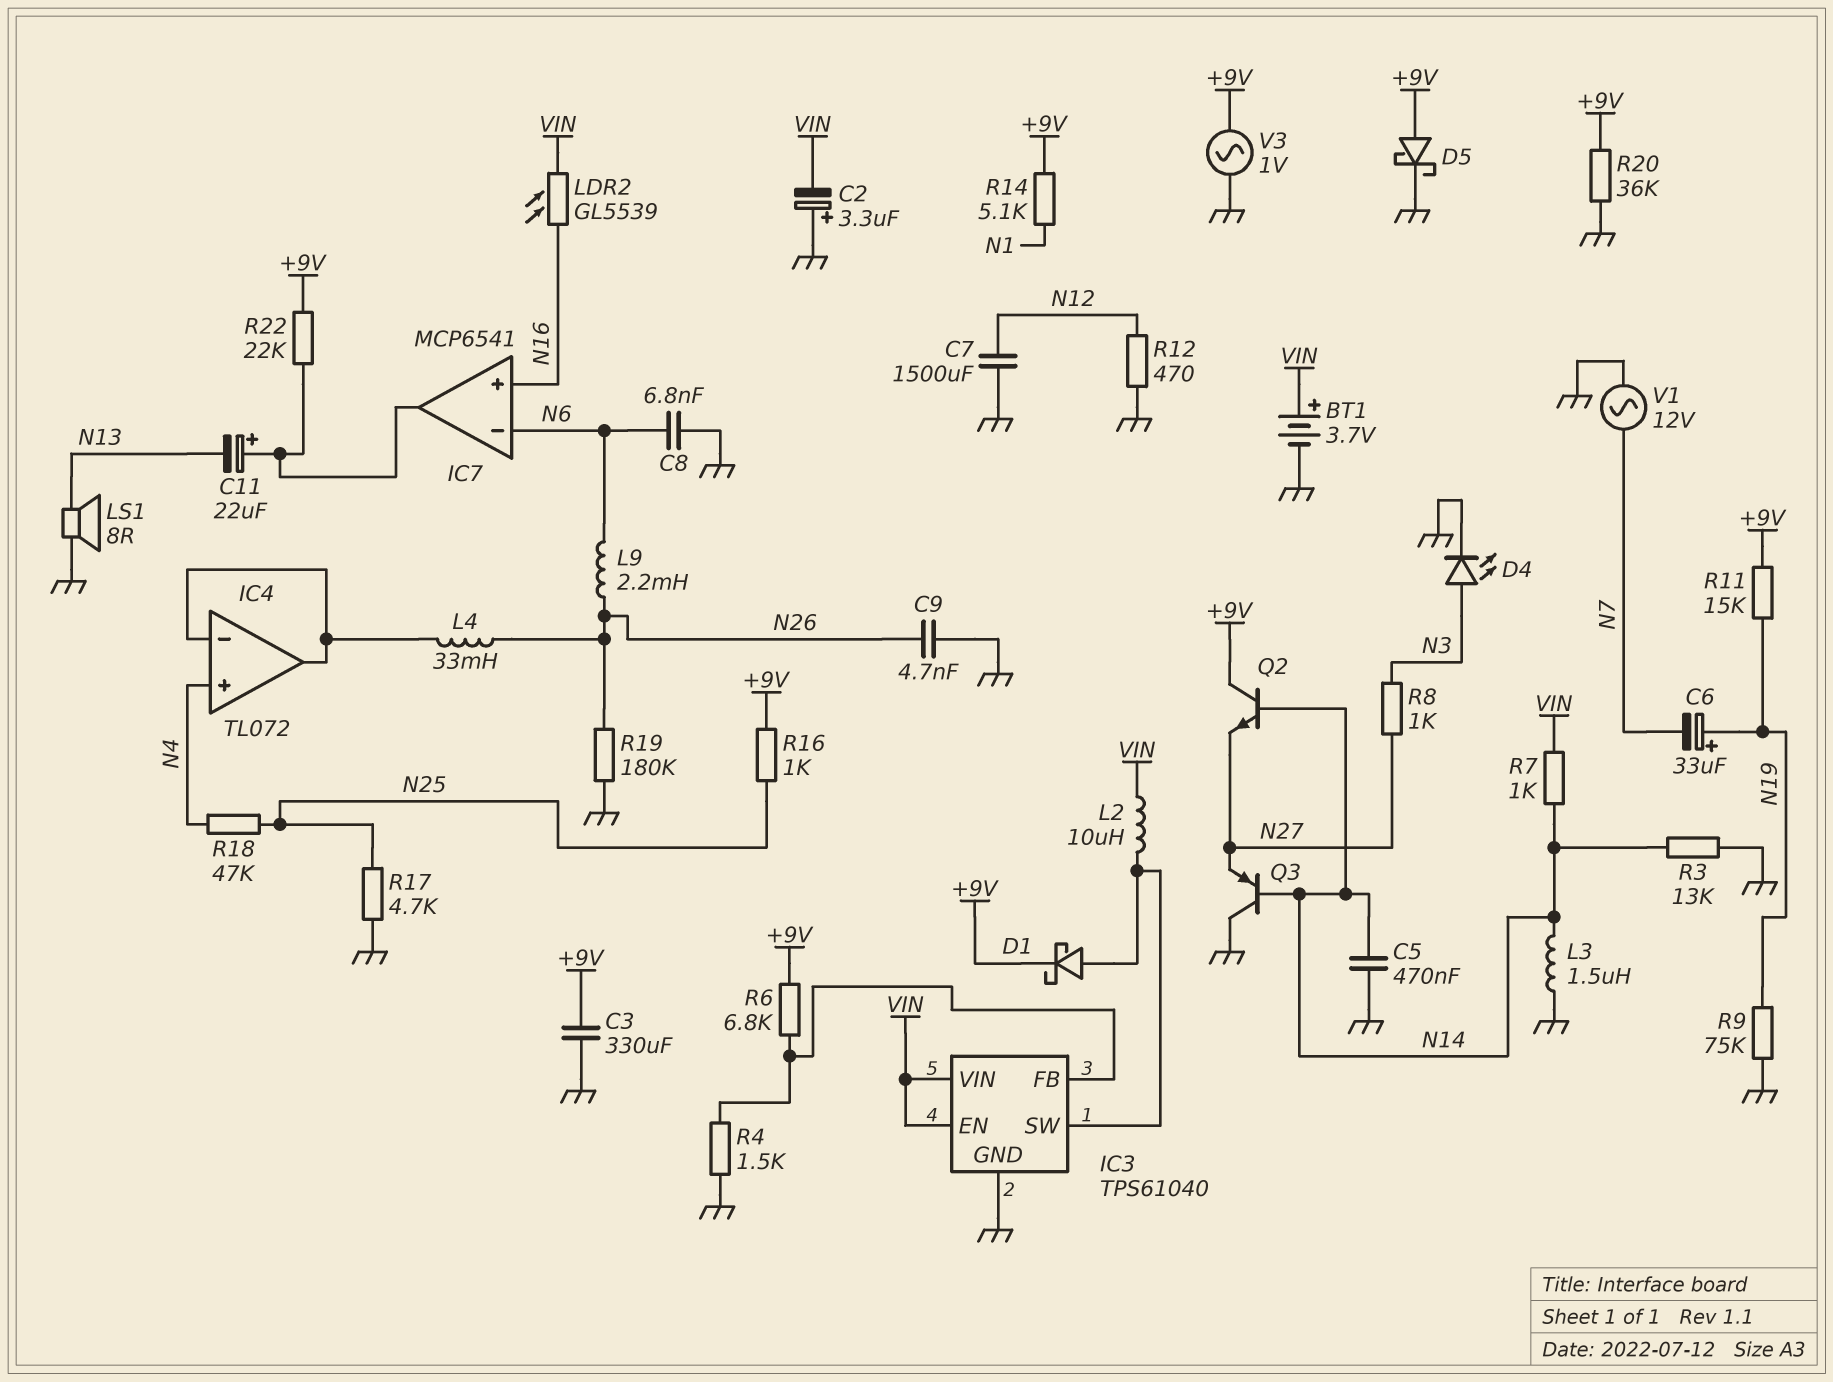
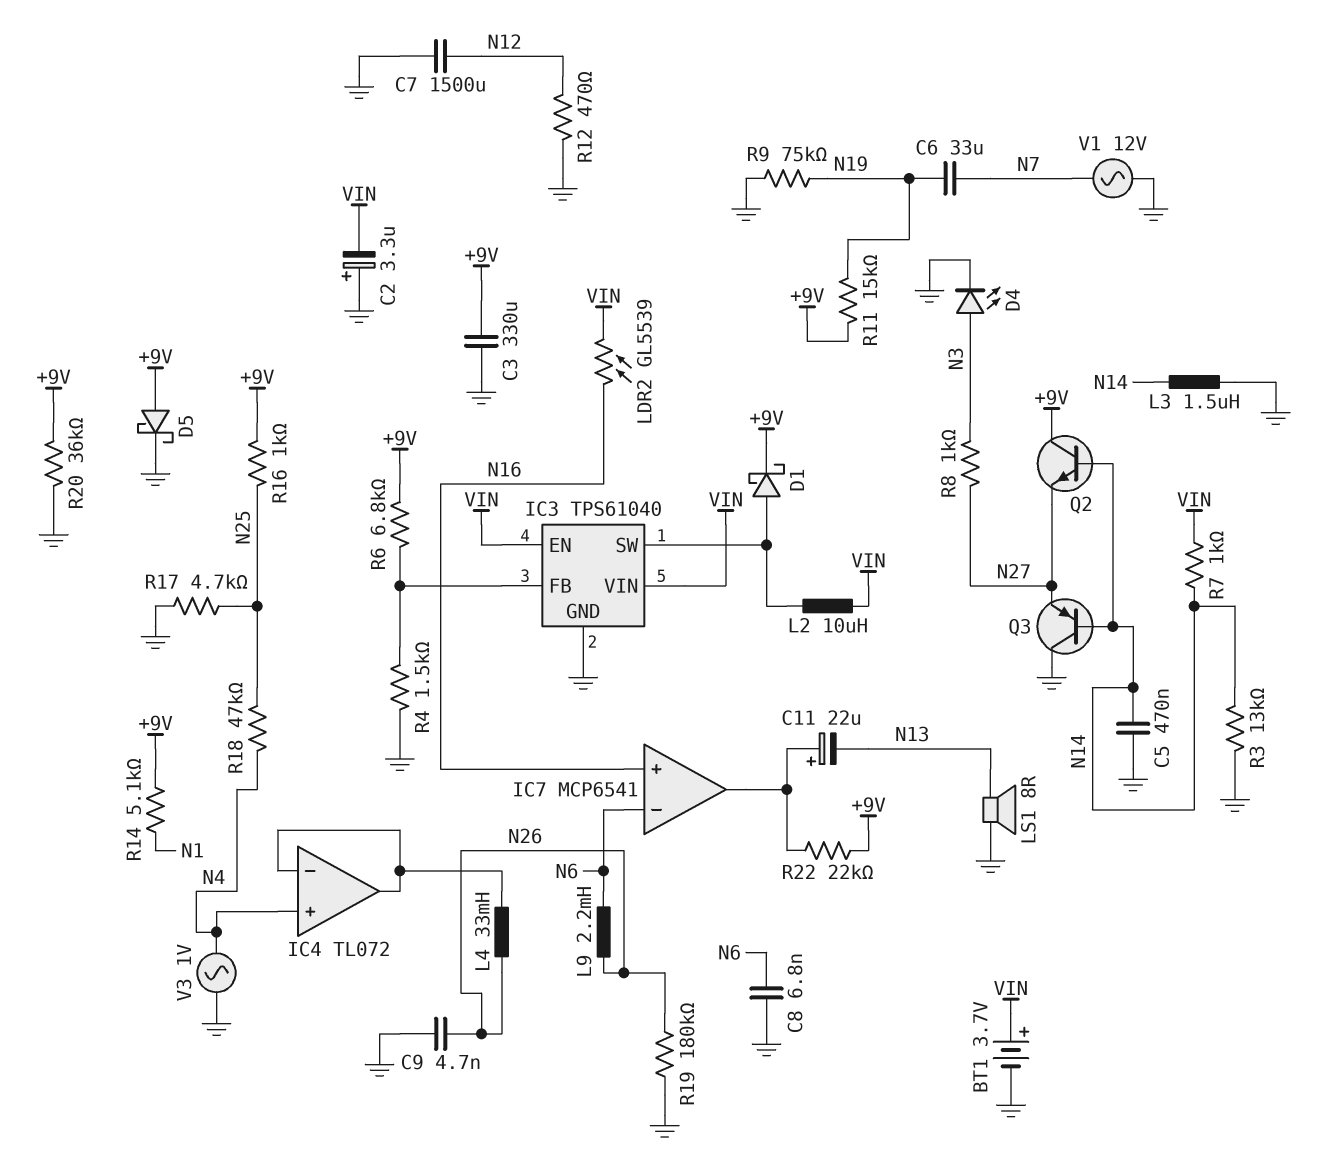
C6: 33uF (plus N19, minus N7) -> 33uF (N7, N19)
V3: AC 1V (+9V, GND) -> AC 1V (GND, N4)

